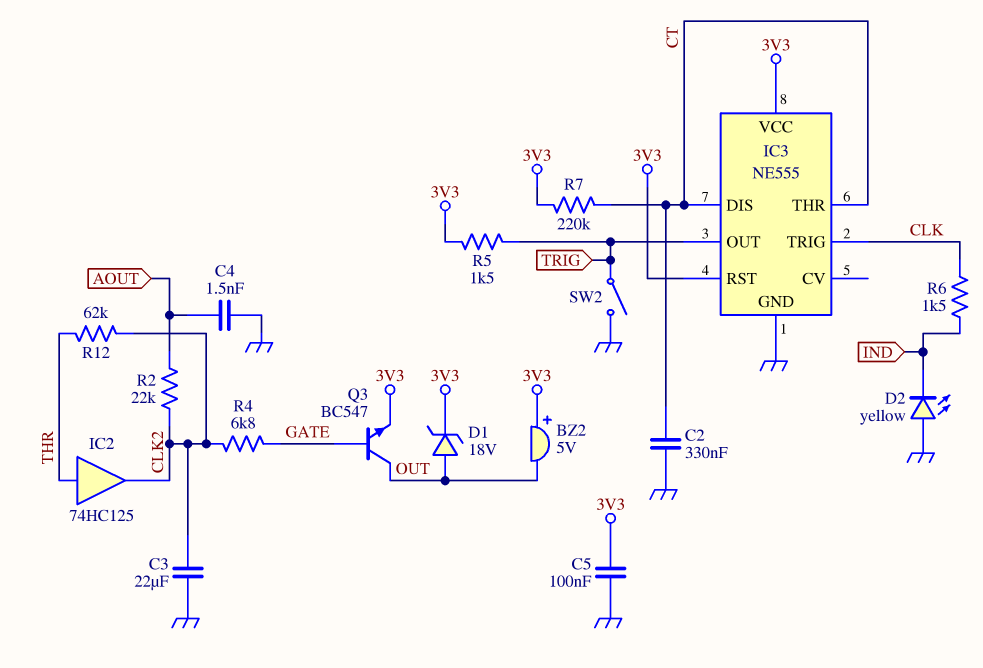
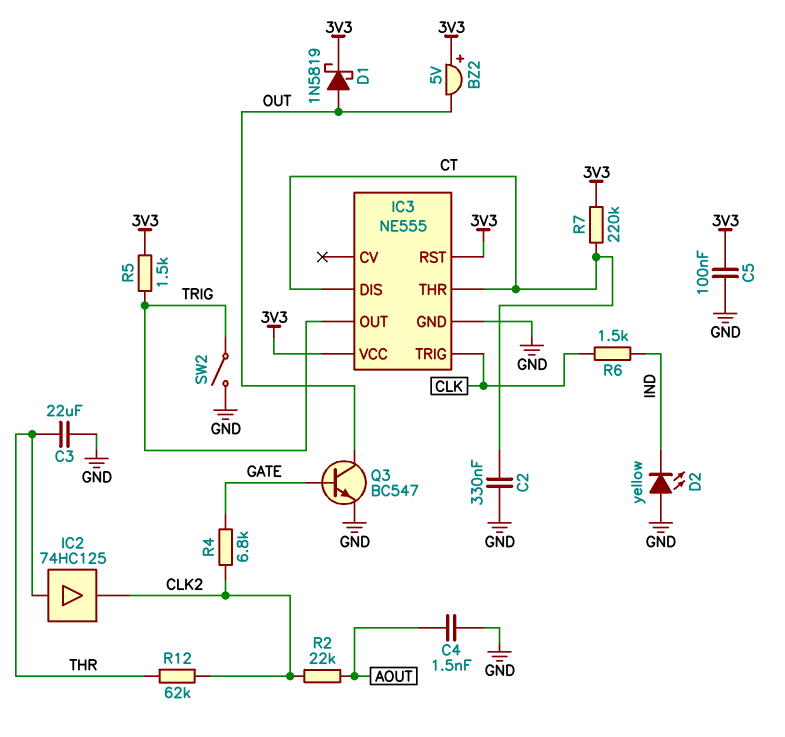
C3: 22uF (CLK2, GND) -> 22uF (GND, THR)
D1: zener 18V (A OUT, K 3V3) -> schottky 1N5819 (A OUT, K 3V3)
Q3: NPN BC547 (B GATE, C OUT, E 3V3) -> NPN BC547 (B GATE, C OUT, E GND)

